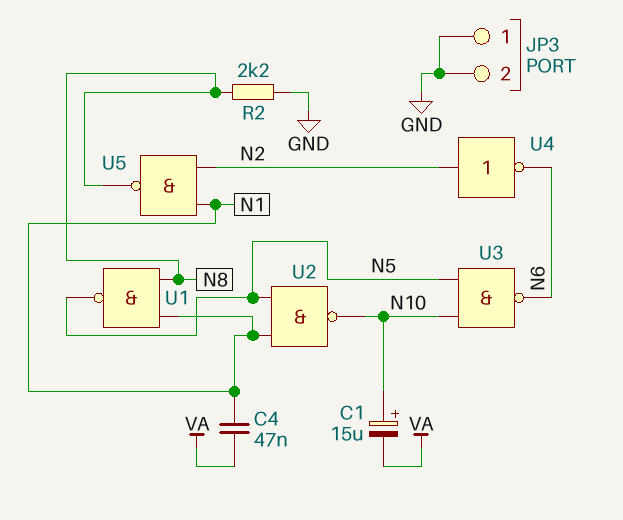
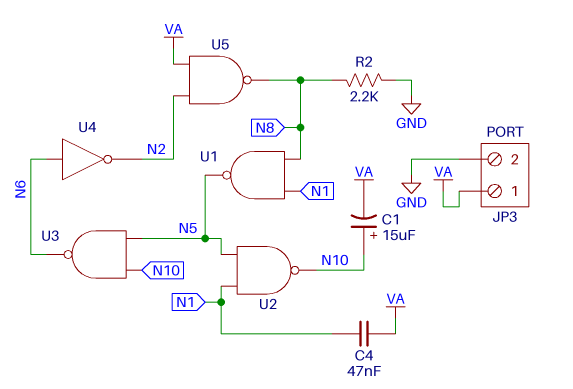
JP3 pin 1: GND -> VA
U4: NOT (in N2, out N6) -> NOT (in N6, out N2)
U5: NAND (in N1, in N2, out N8) -> NAND (in N2, in VA, out N8)

